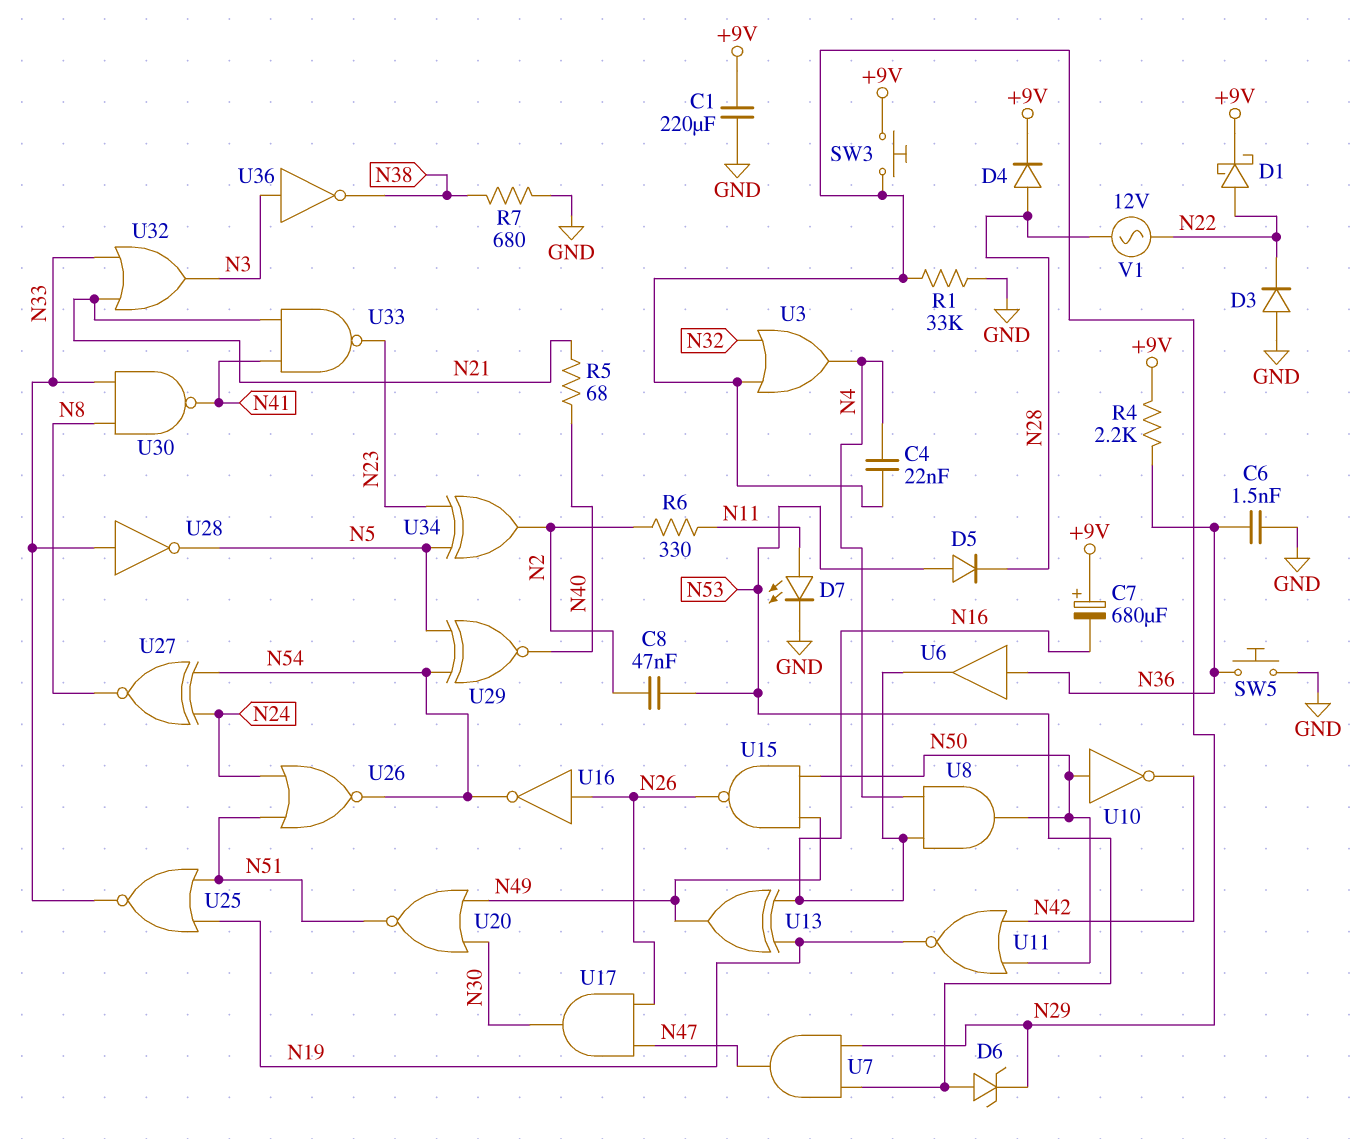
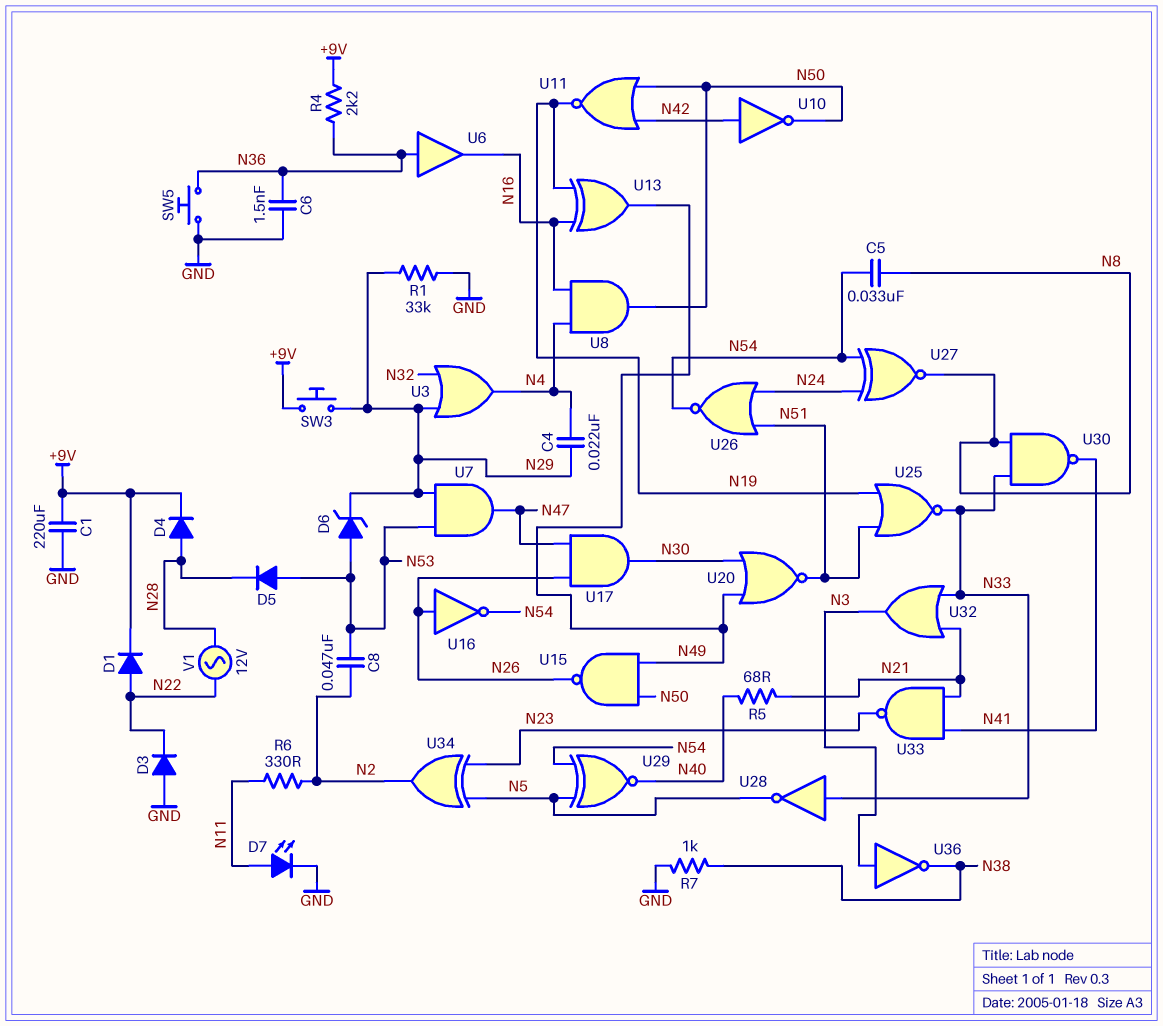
C5: none -> 33nF (N8, N54)
C7: 680uF (plus +9V, minus N16) -> none
D1: schottky (A N22, K +9V) -> diode (A N22, K +9V)
R7: 680 (GND, N38) -> 1k (GND, N38)
U10: NOT (in N50, out N42) -> NOT (in N42, out N50)

